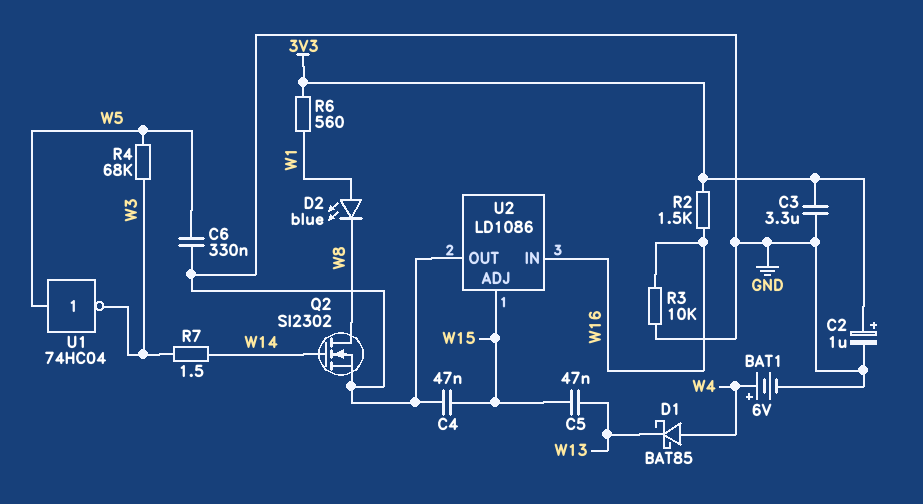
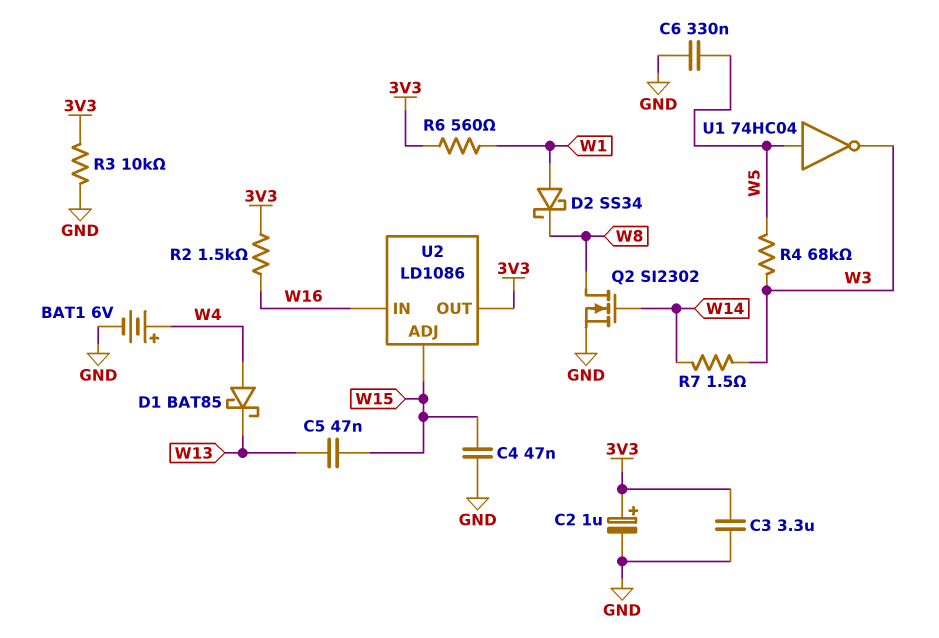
D2: LED blue (A W1, K W8) -> schottky SS34 (A W1, K W8)
R3: 10k (GND, W16) -> 10k (3V3, GND)
U2 pin OUT: GND -> 3V3

